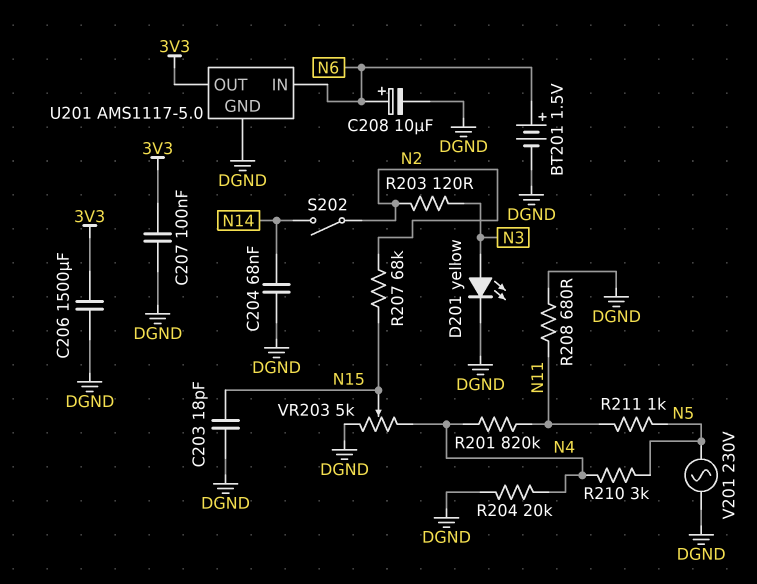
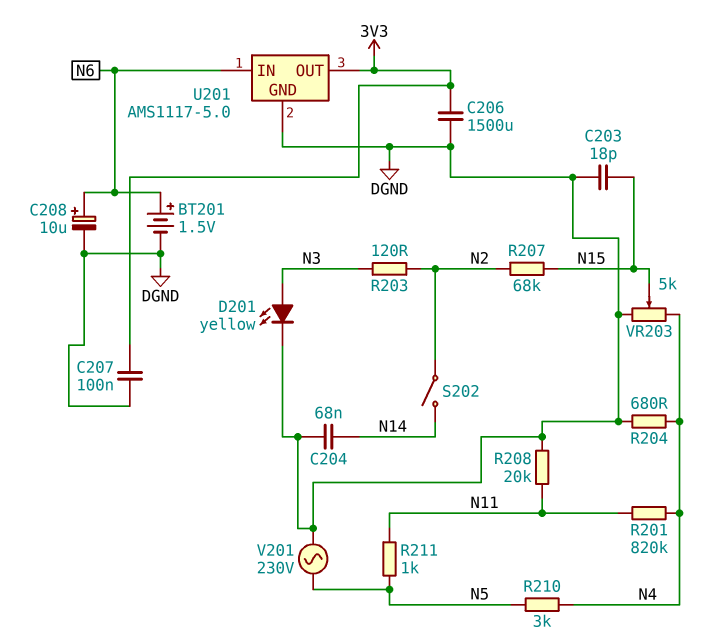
R204: 20k (DGND, N4) -> 680 (DGND, N4)
R208: 680 (DGND, N11) -> 20k (DGND, N11)

